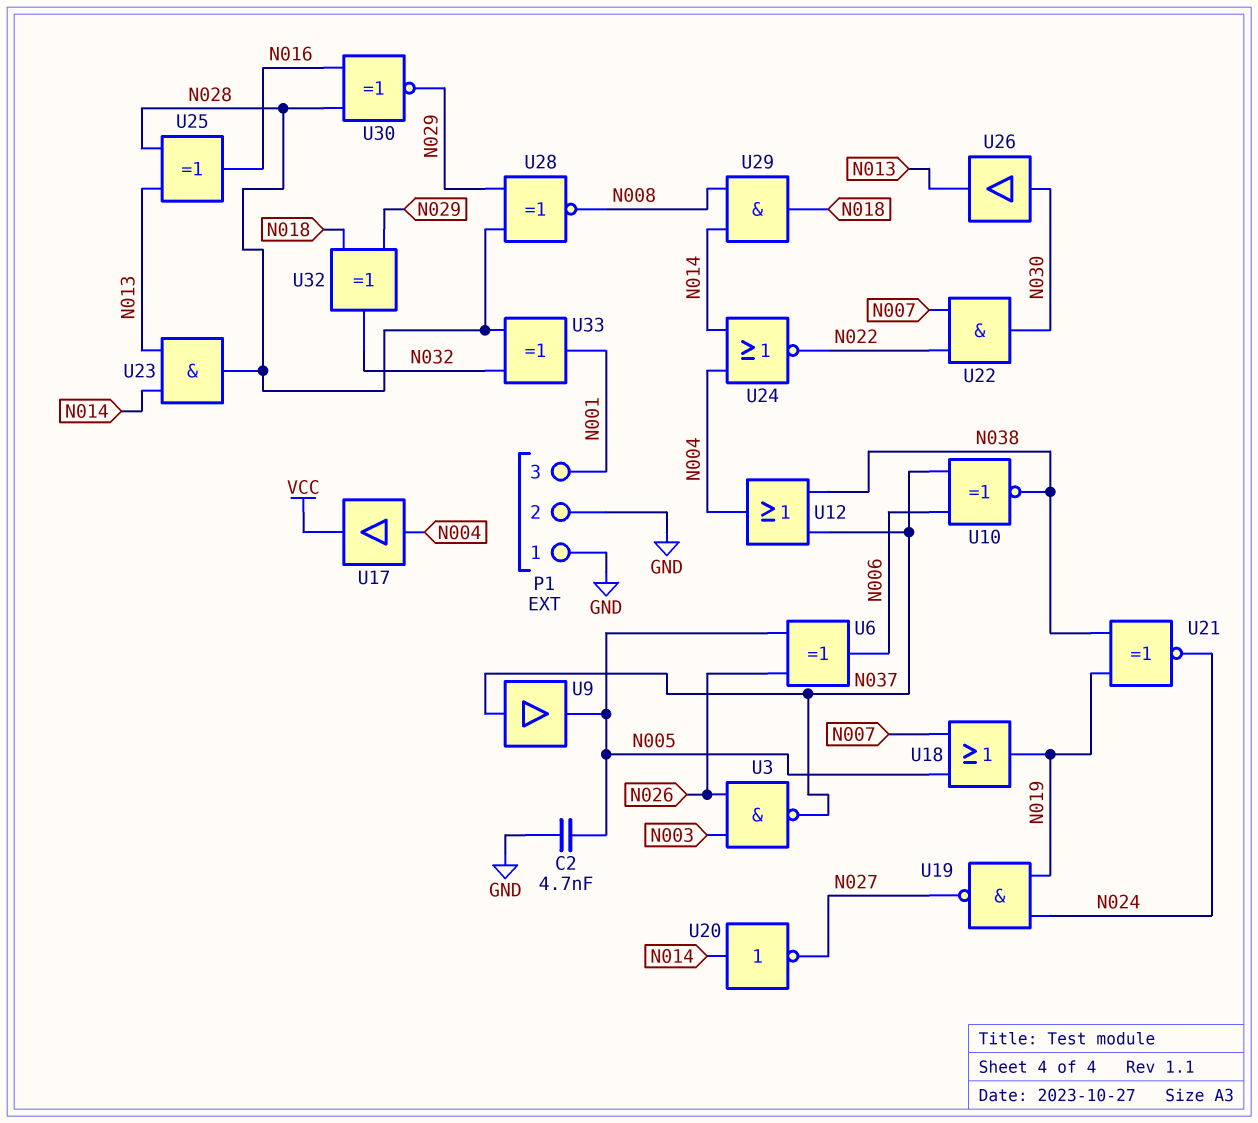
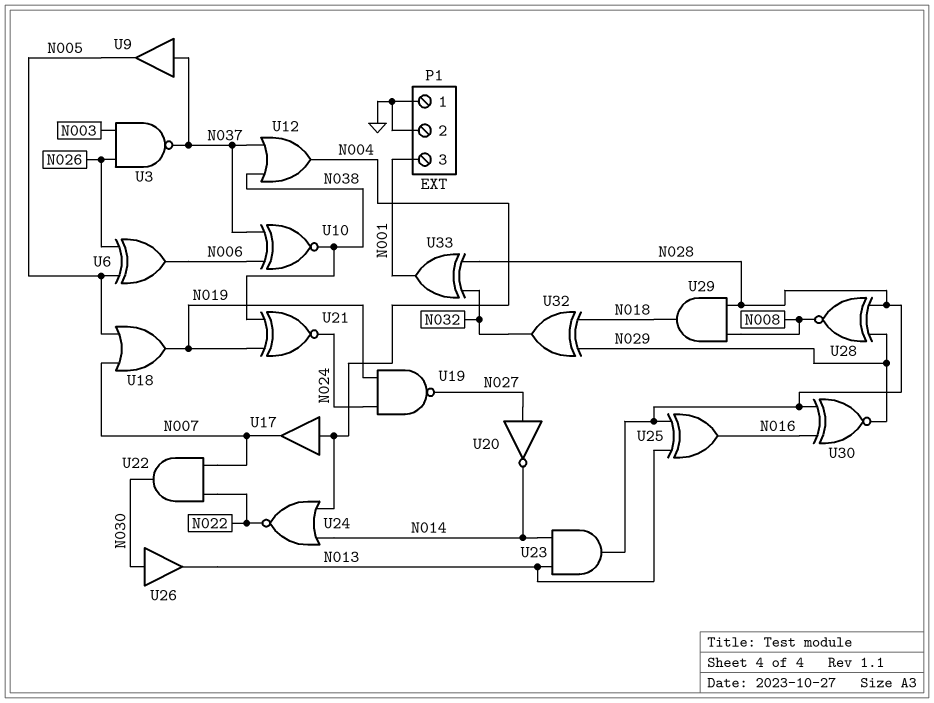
C2: 4.7nF (GND, N005) -> none
U17: buffer (in N004, out VCC) -> buffer (in N004, out N007)
U20: NOT (in N014, out N027) -> NOT (in N027, out N014)
U29: AND (in N008, in N014, out N018) -> AND (in N008, in N028, out N018)

